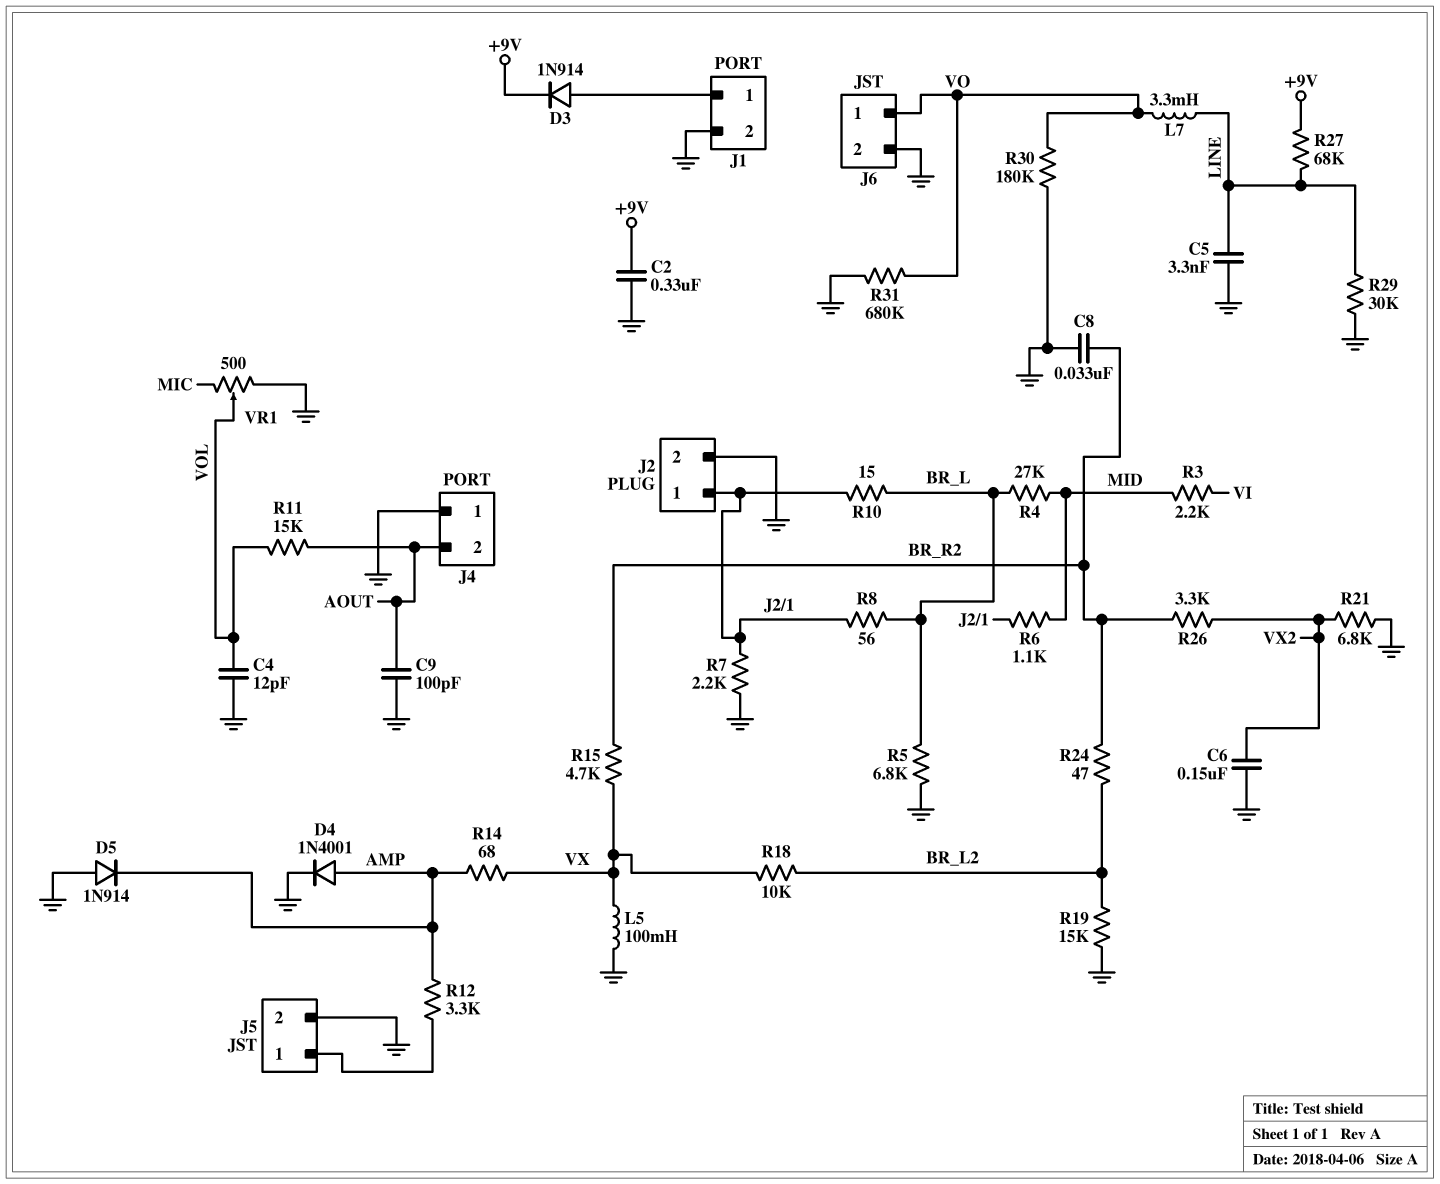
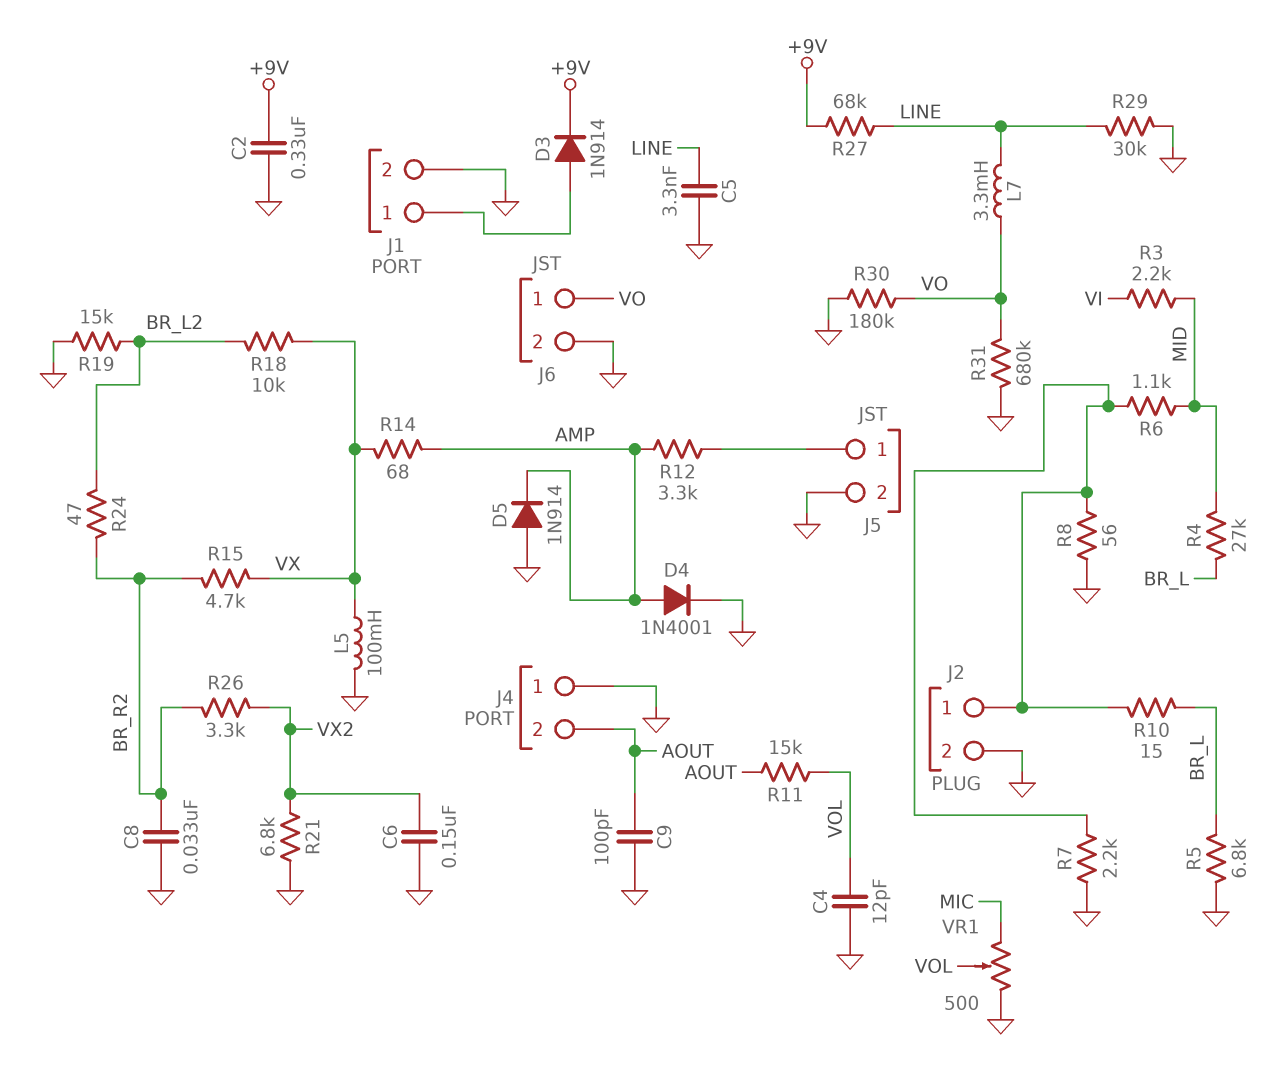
R8: 56 (BR_L, J2/1) -> 56 (GND, J2/1)

